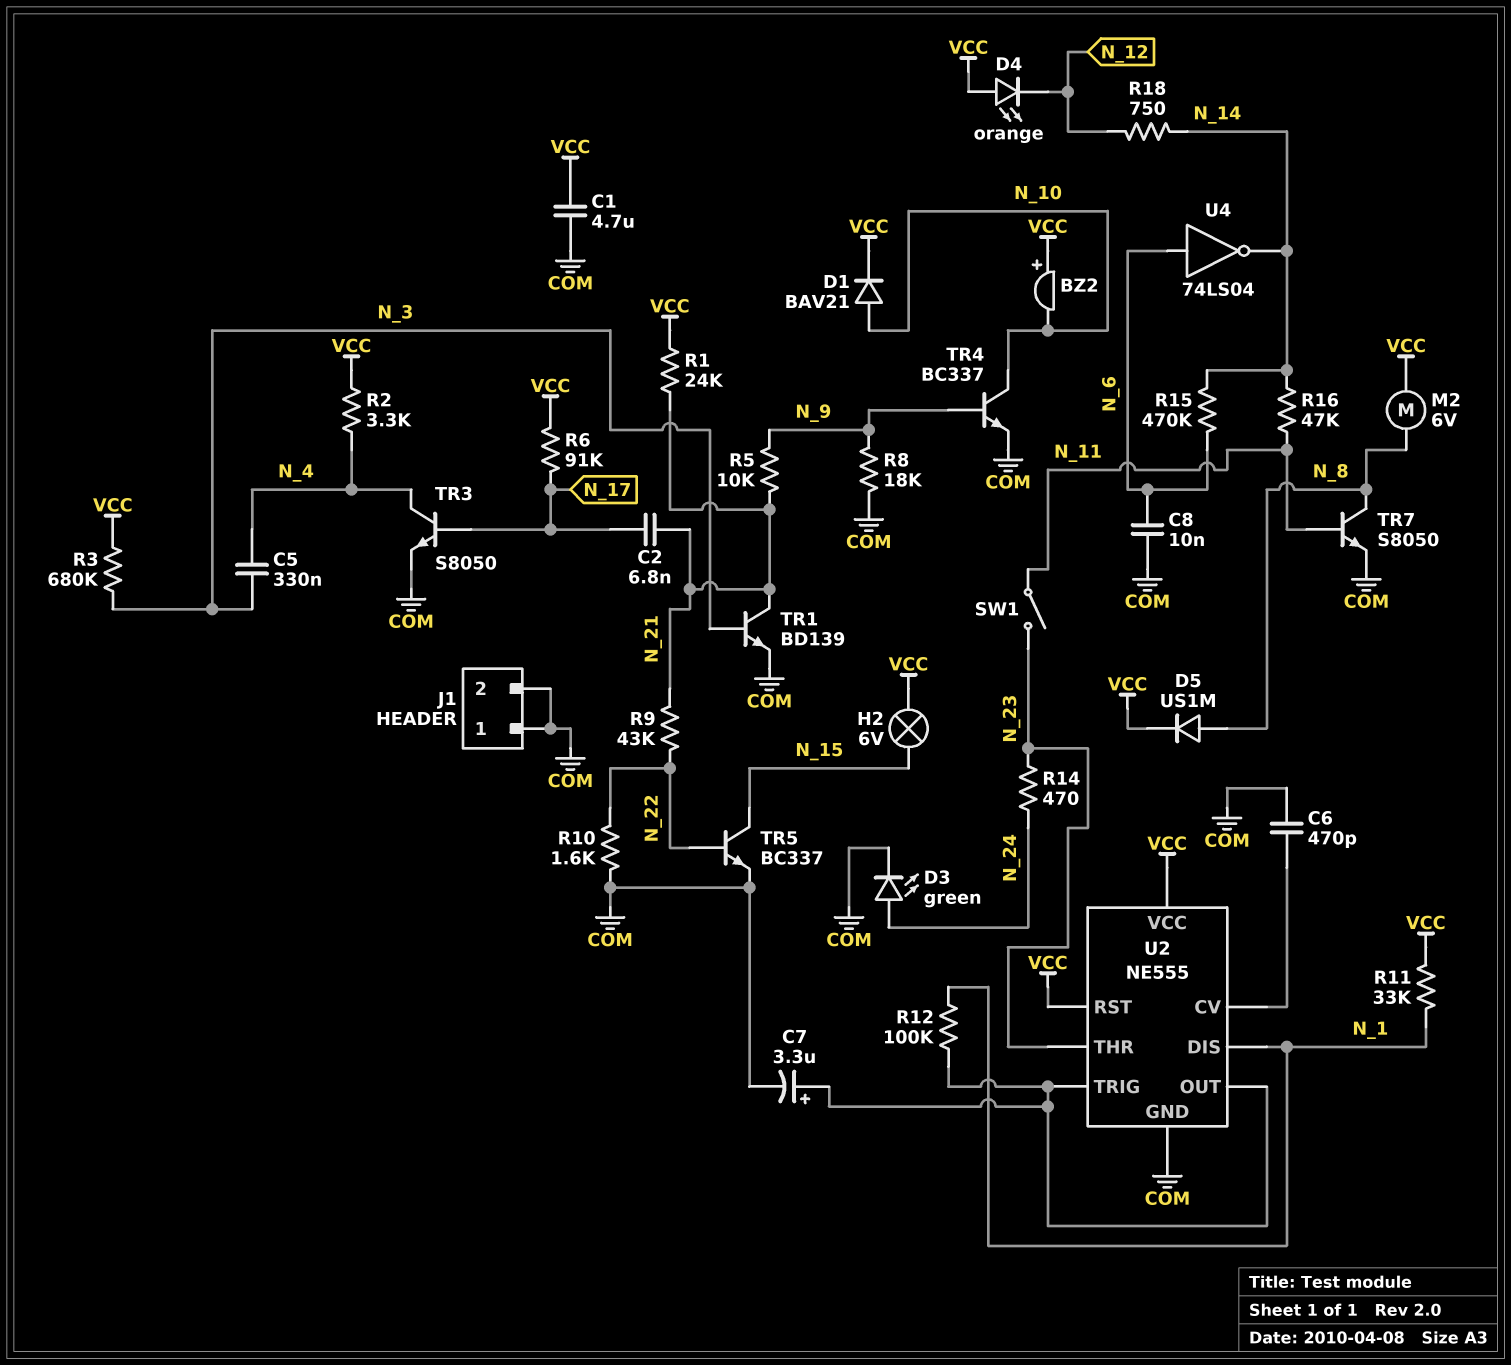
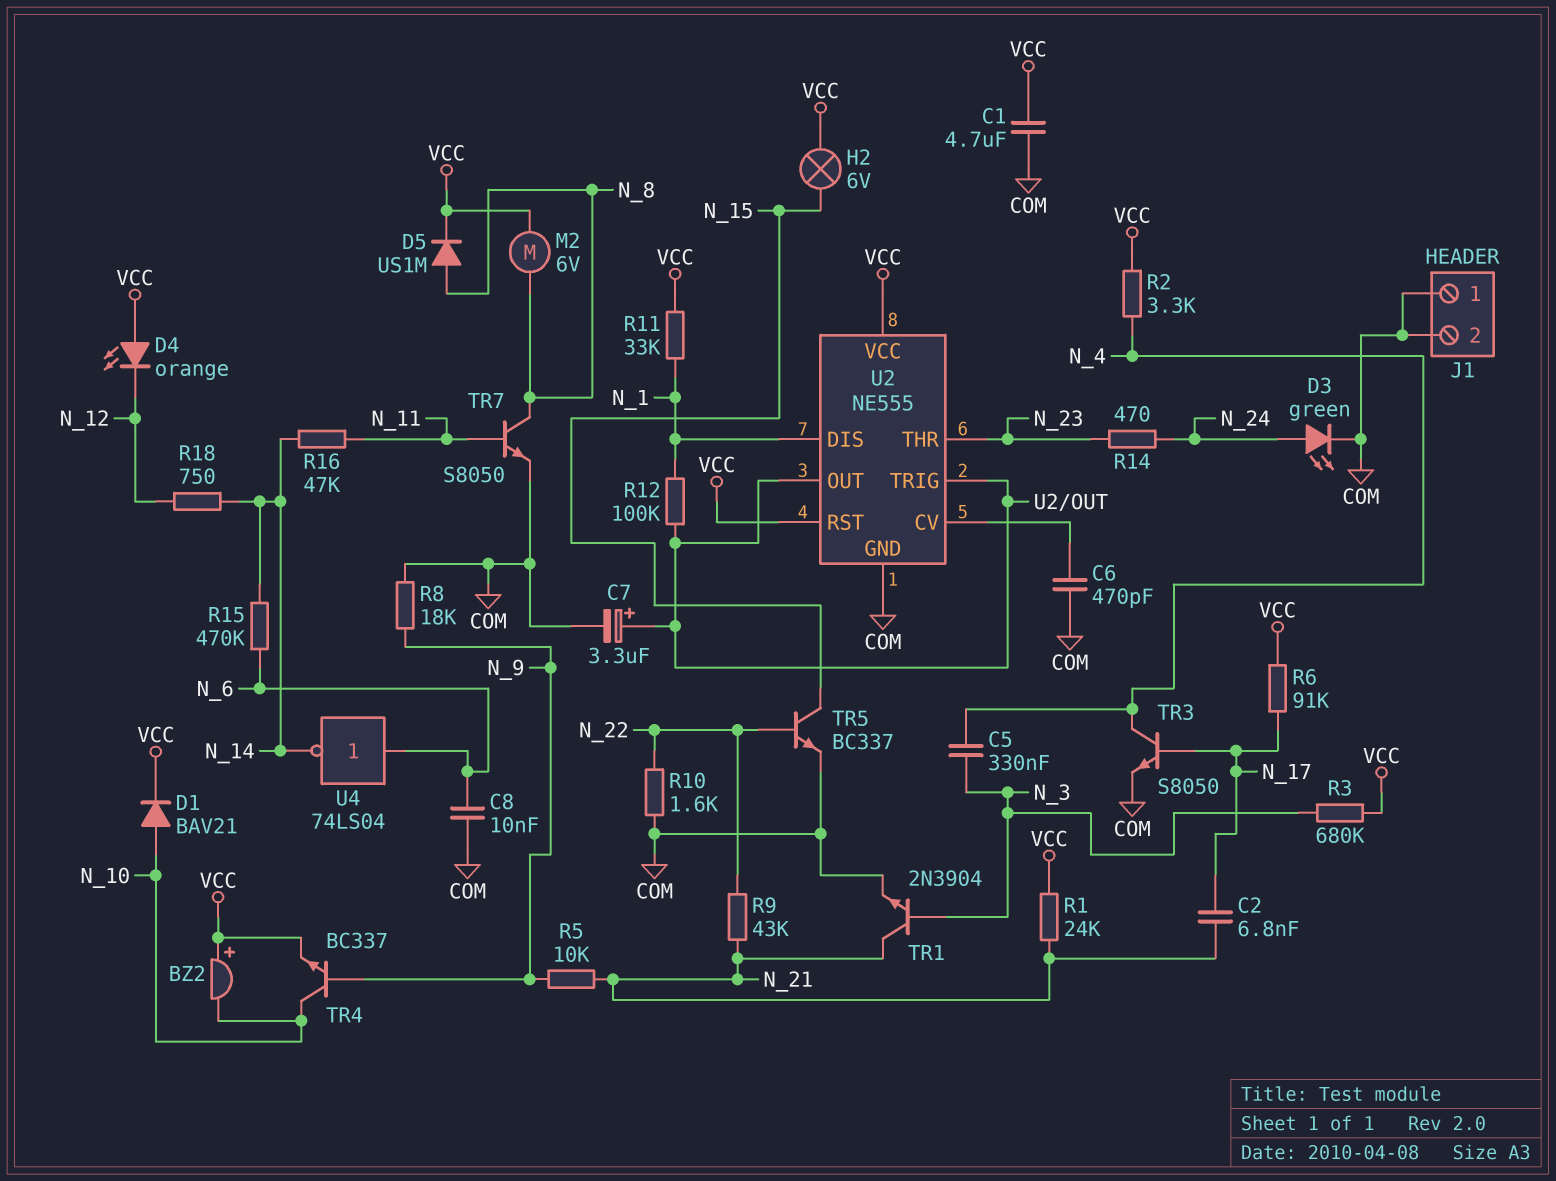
SW1: switch (N_11, N_23) -> none
TR1: NPN BD139 (B N_3, C N_21, E COM) -> NPN 2N3904 (B N_3, C N_21, E COM)
TR4: NPN BC337 (B N_9, C N_10, E COM) -> NPN BC337 (B N_9, C N_10, E VCC)

